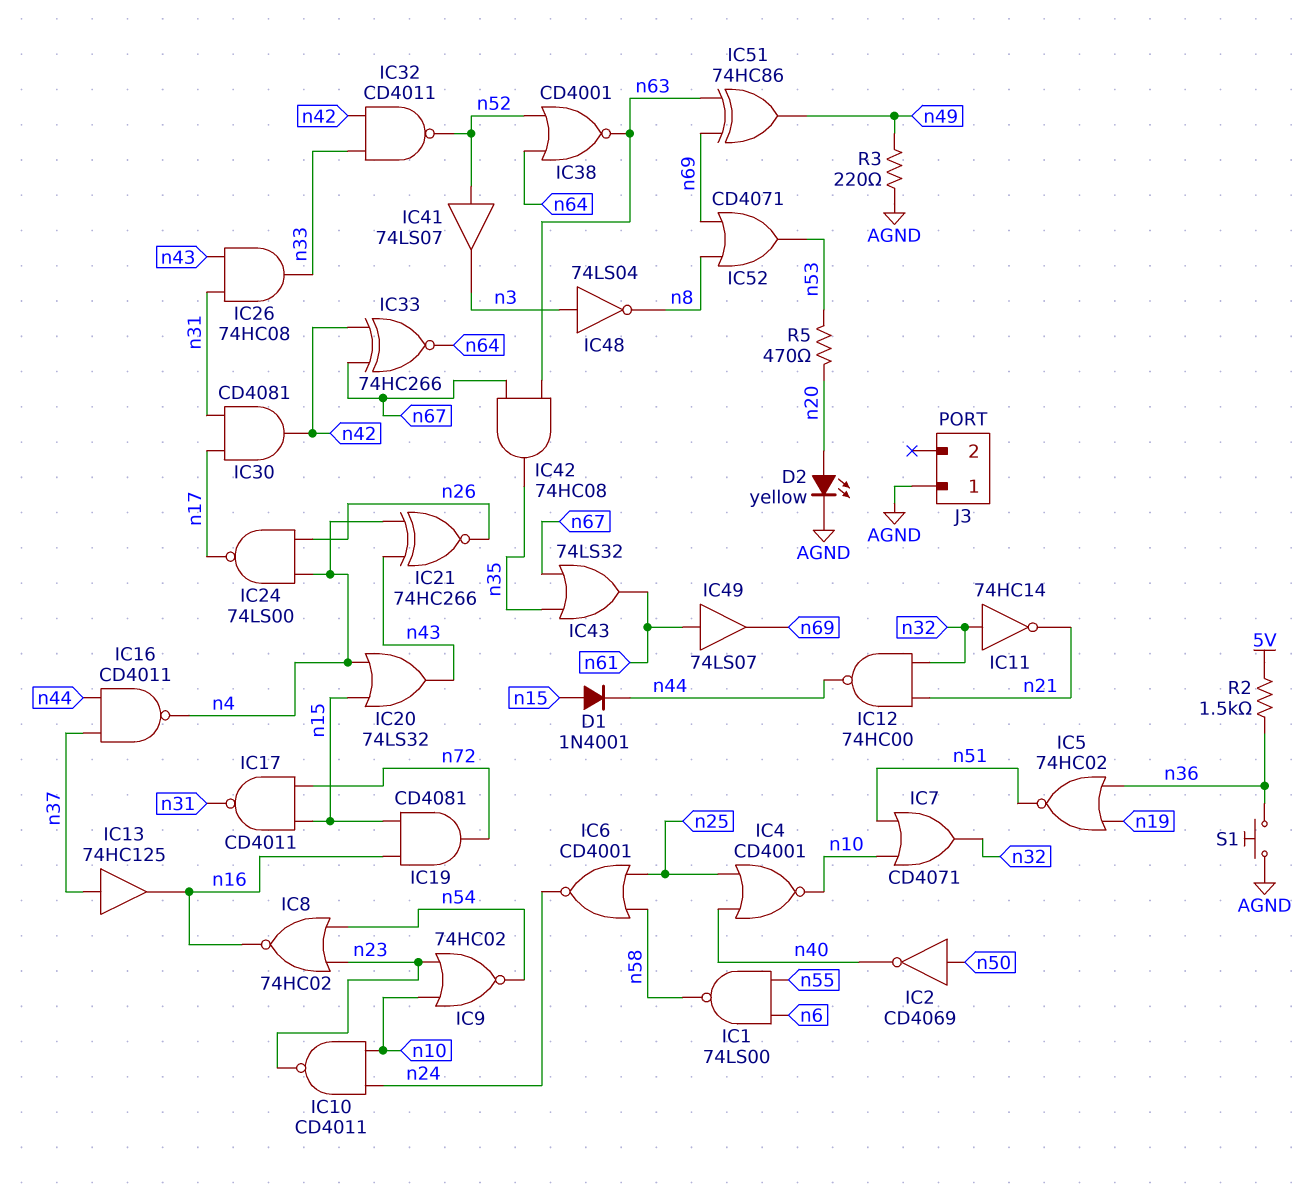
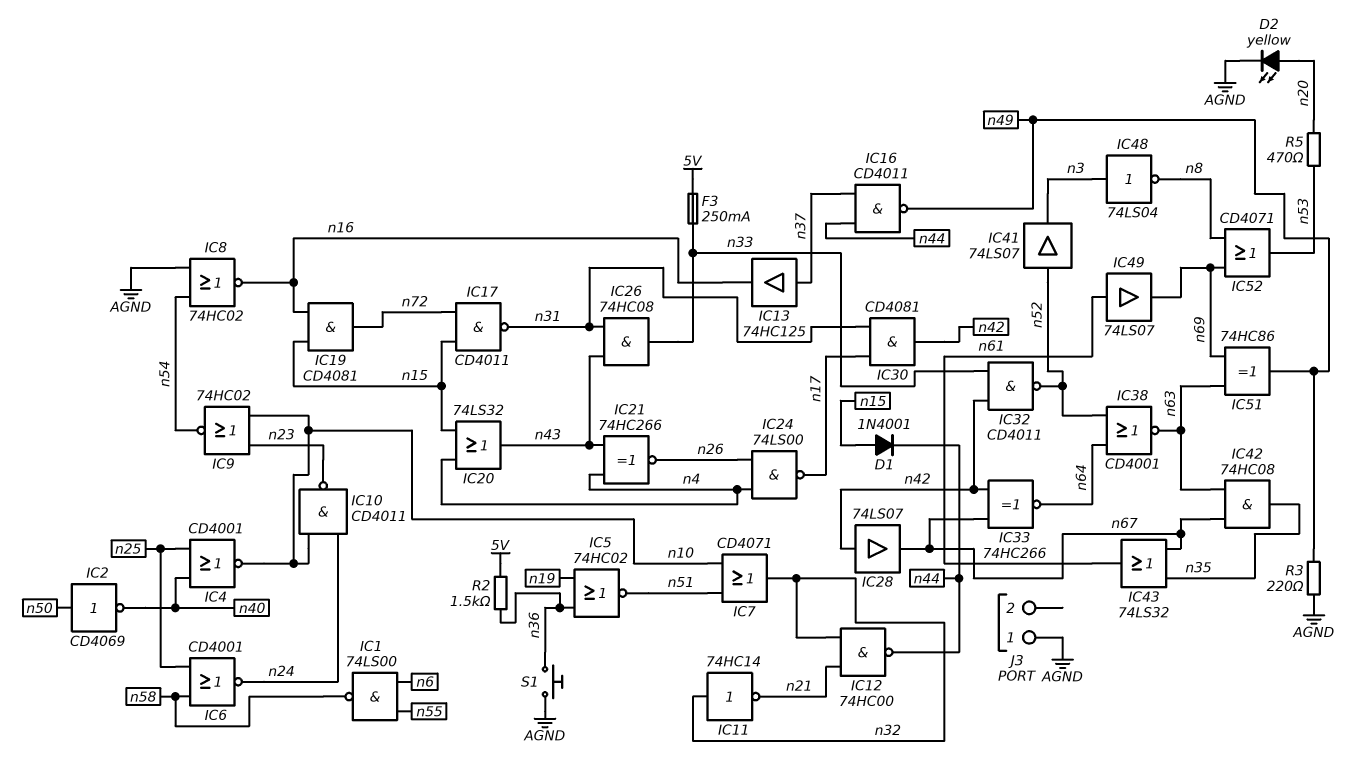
F3: none -> 250mA (5V, n33)
IC8: NOR 74HC02 (in n23, in n54, out n16) -> NOR 74HC02 (in AGND, in n54, out n16)
IC16: NAND CD4011 (in n37, in n44, out n4) -> NAND CD4011 (in n37, in n44, out n49)
IC28: none -> buffer 74LS07 (in n42, out n67)

